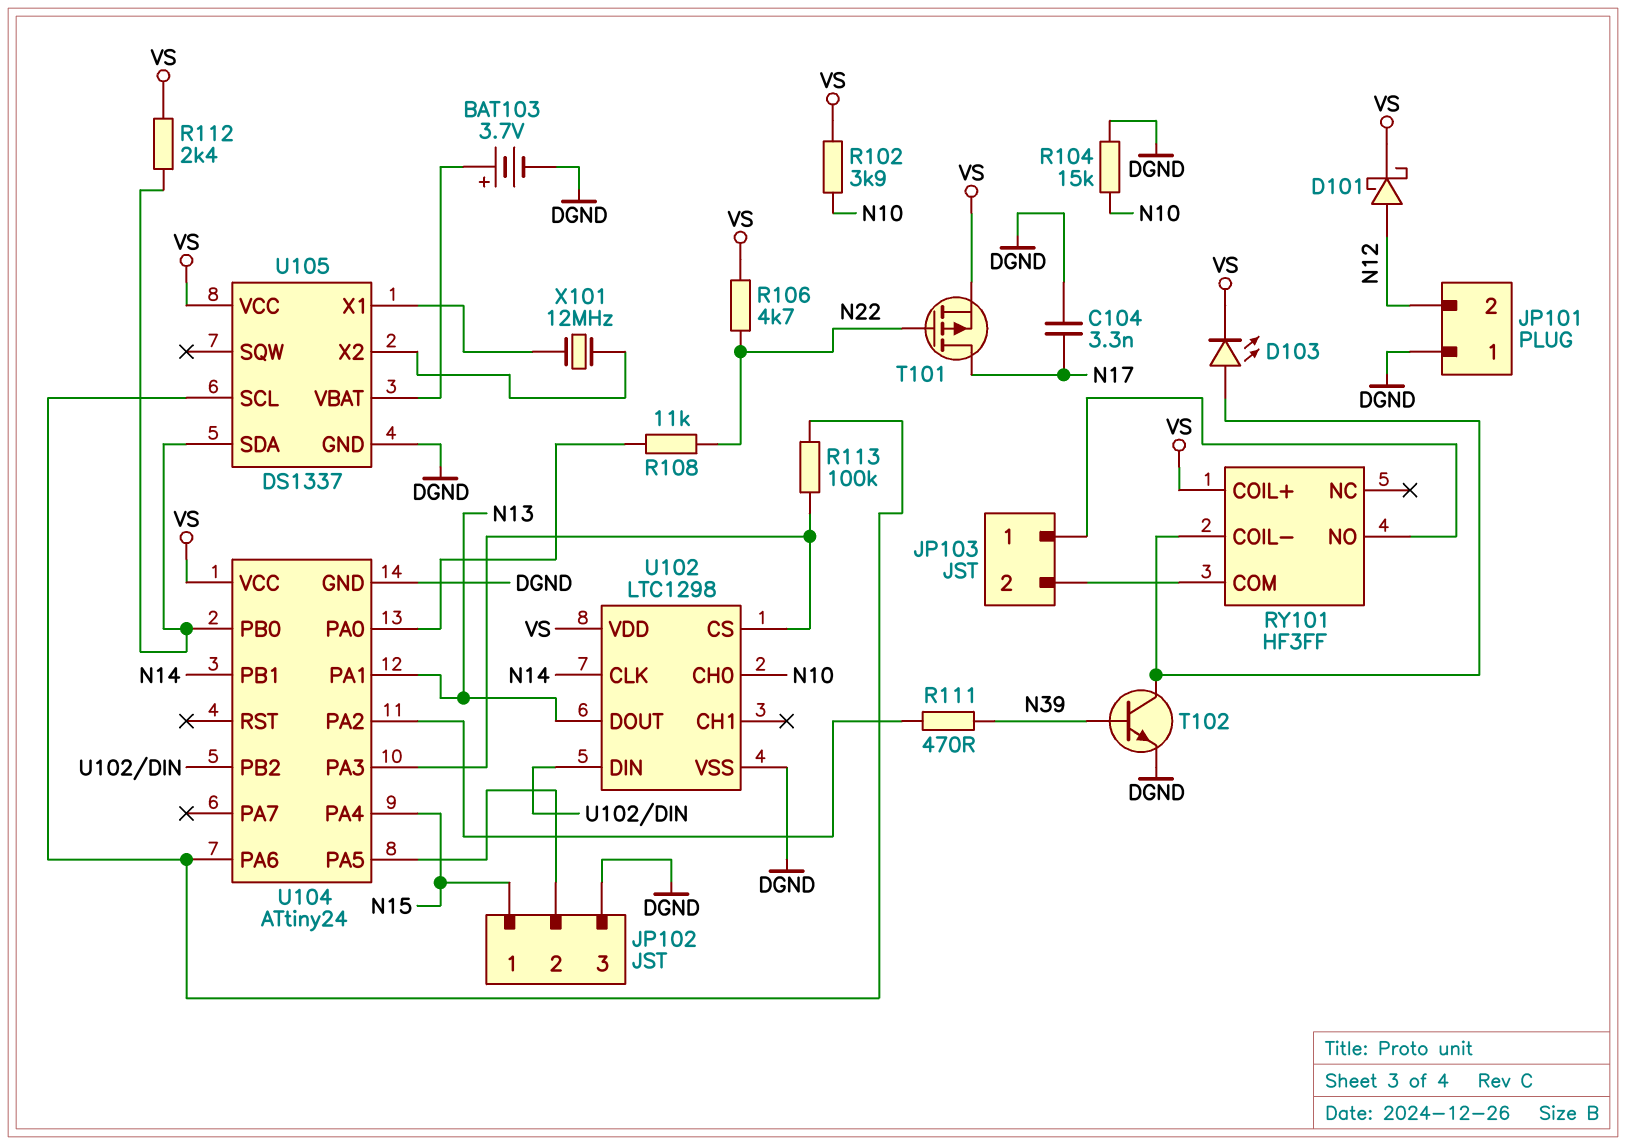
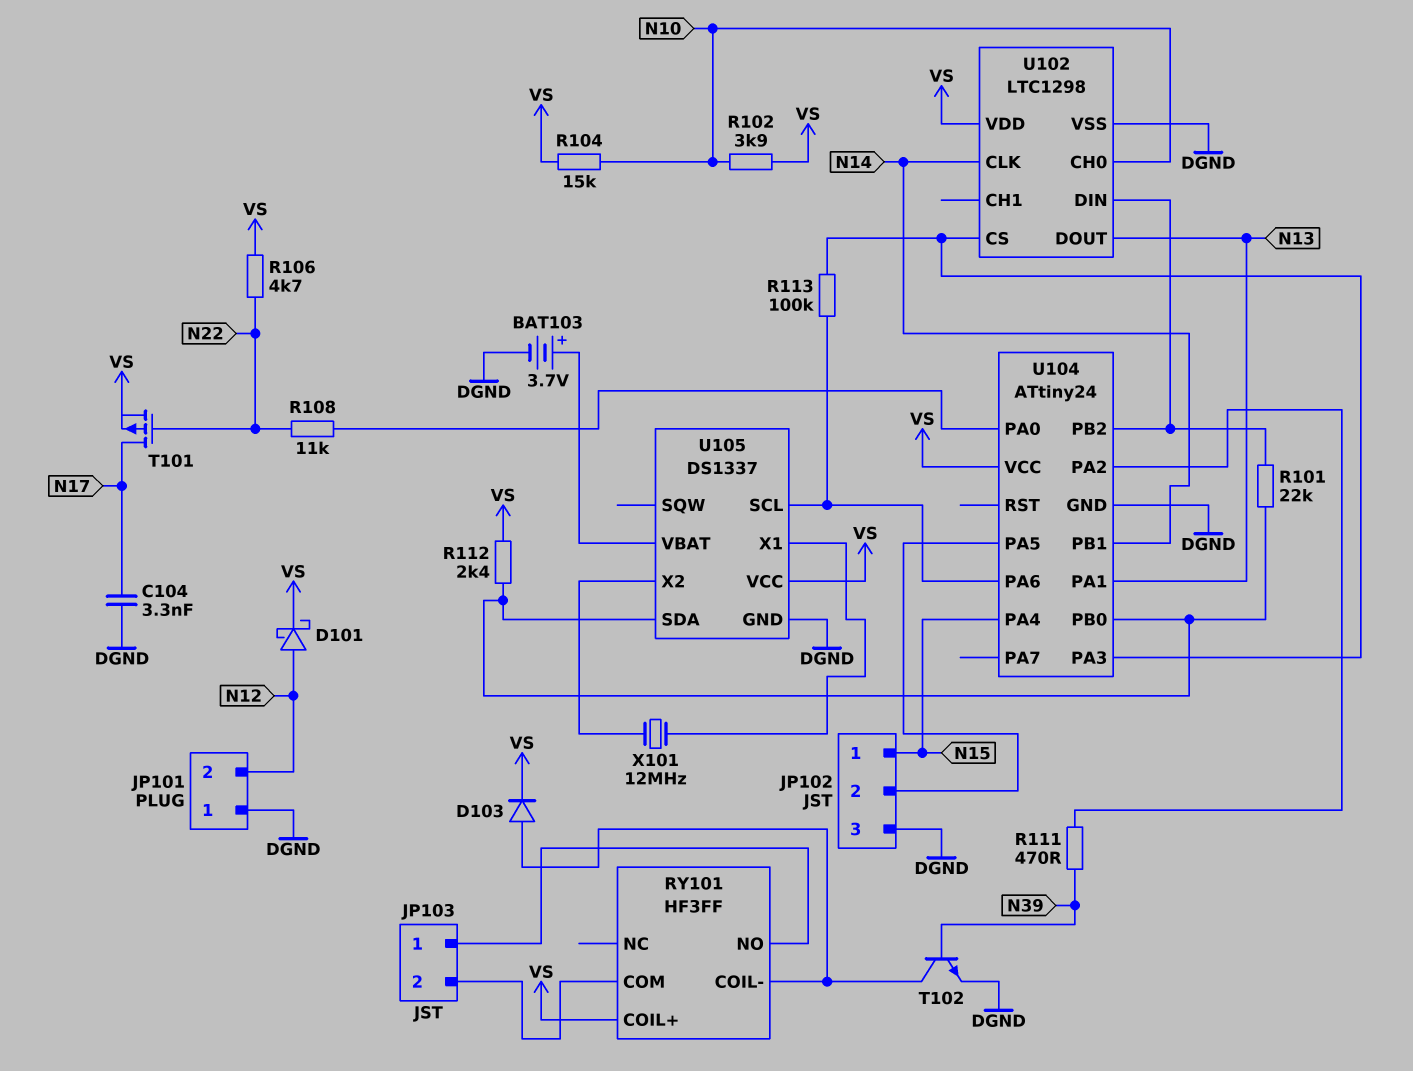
D103: LED (A RY101/COIL-, K VS) -> diode (A RY101/COIL-, K VS)
R101: none -> 22k (U102/DIN, U104/PB0)
R104: 15k (DGND, N10) -> 15k (N10, VS)

